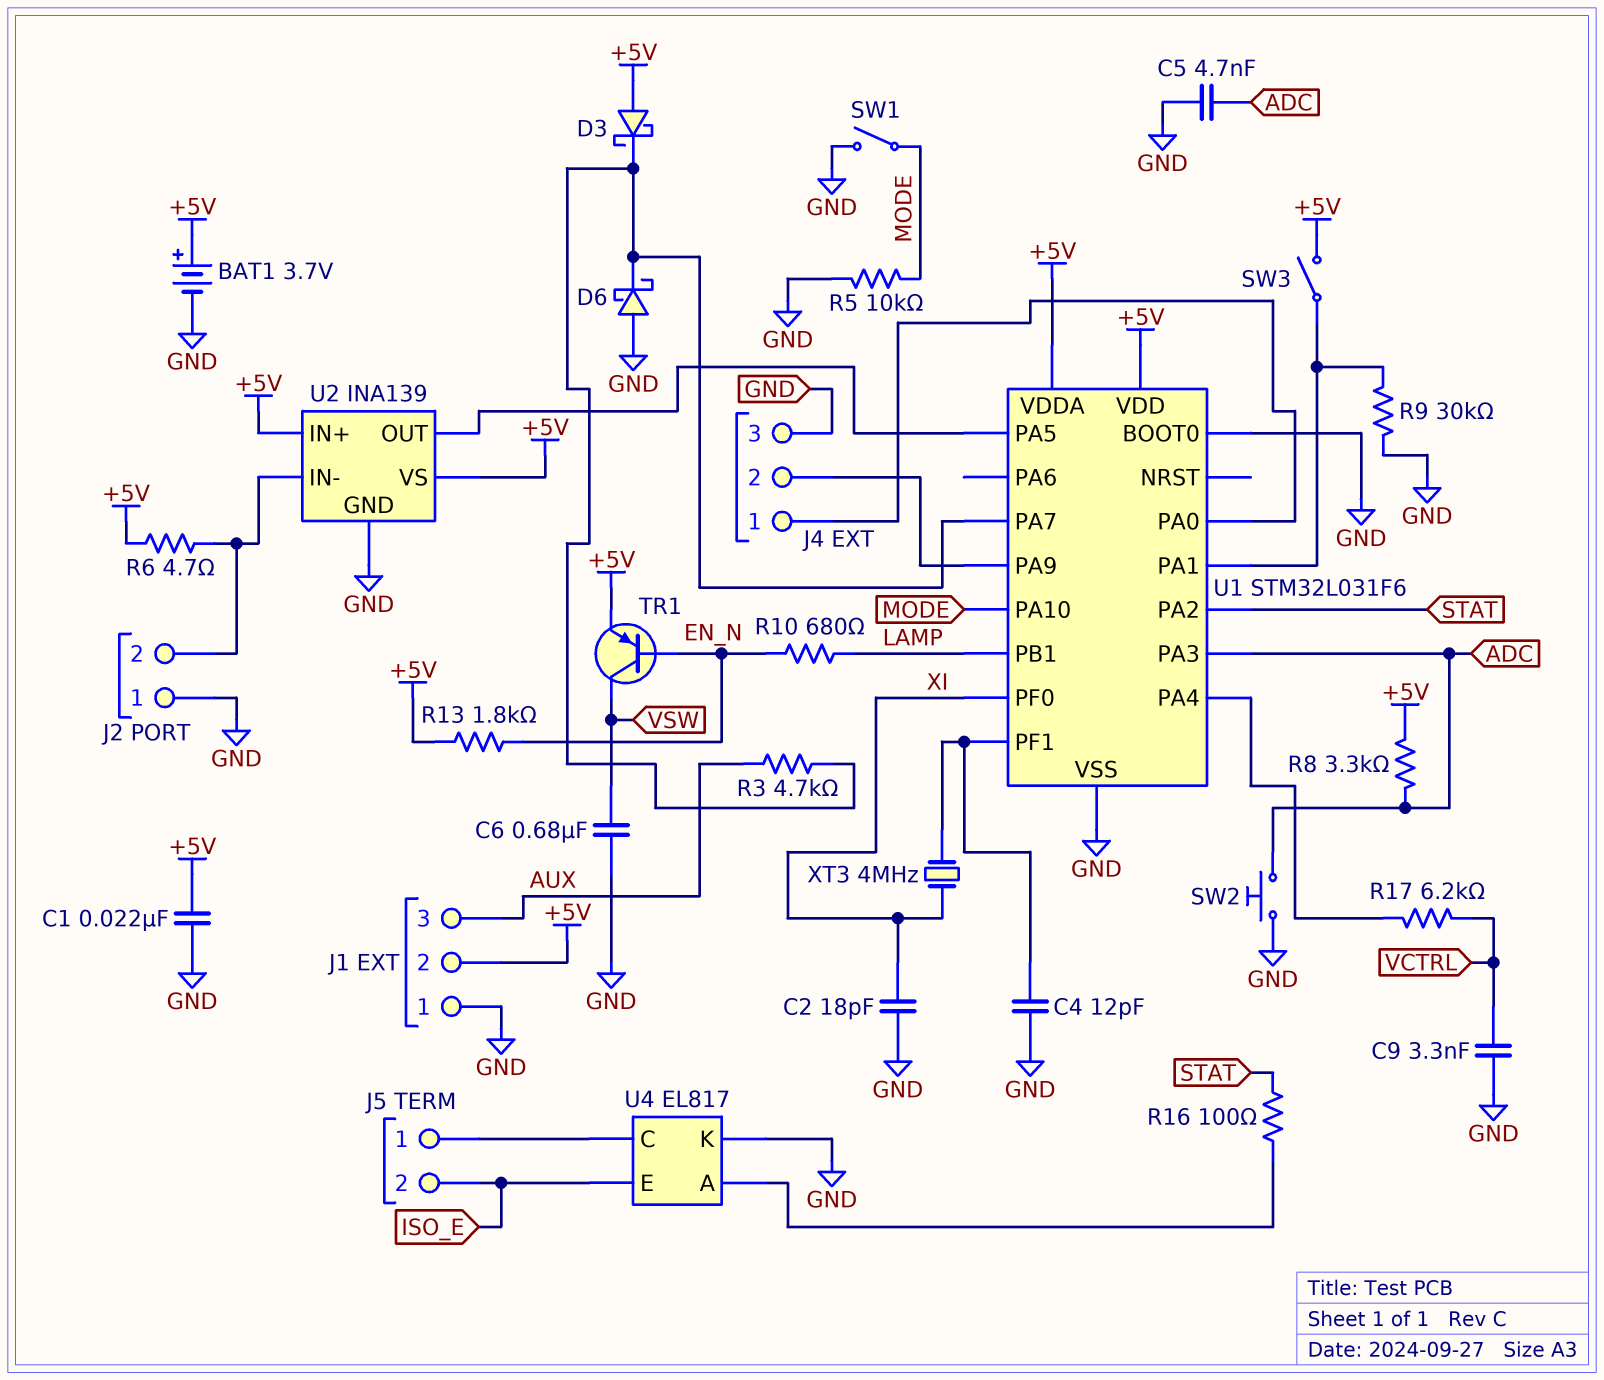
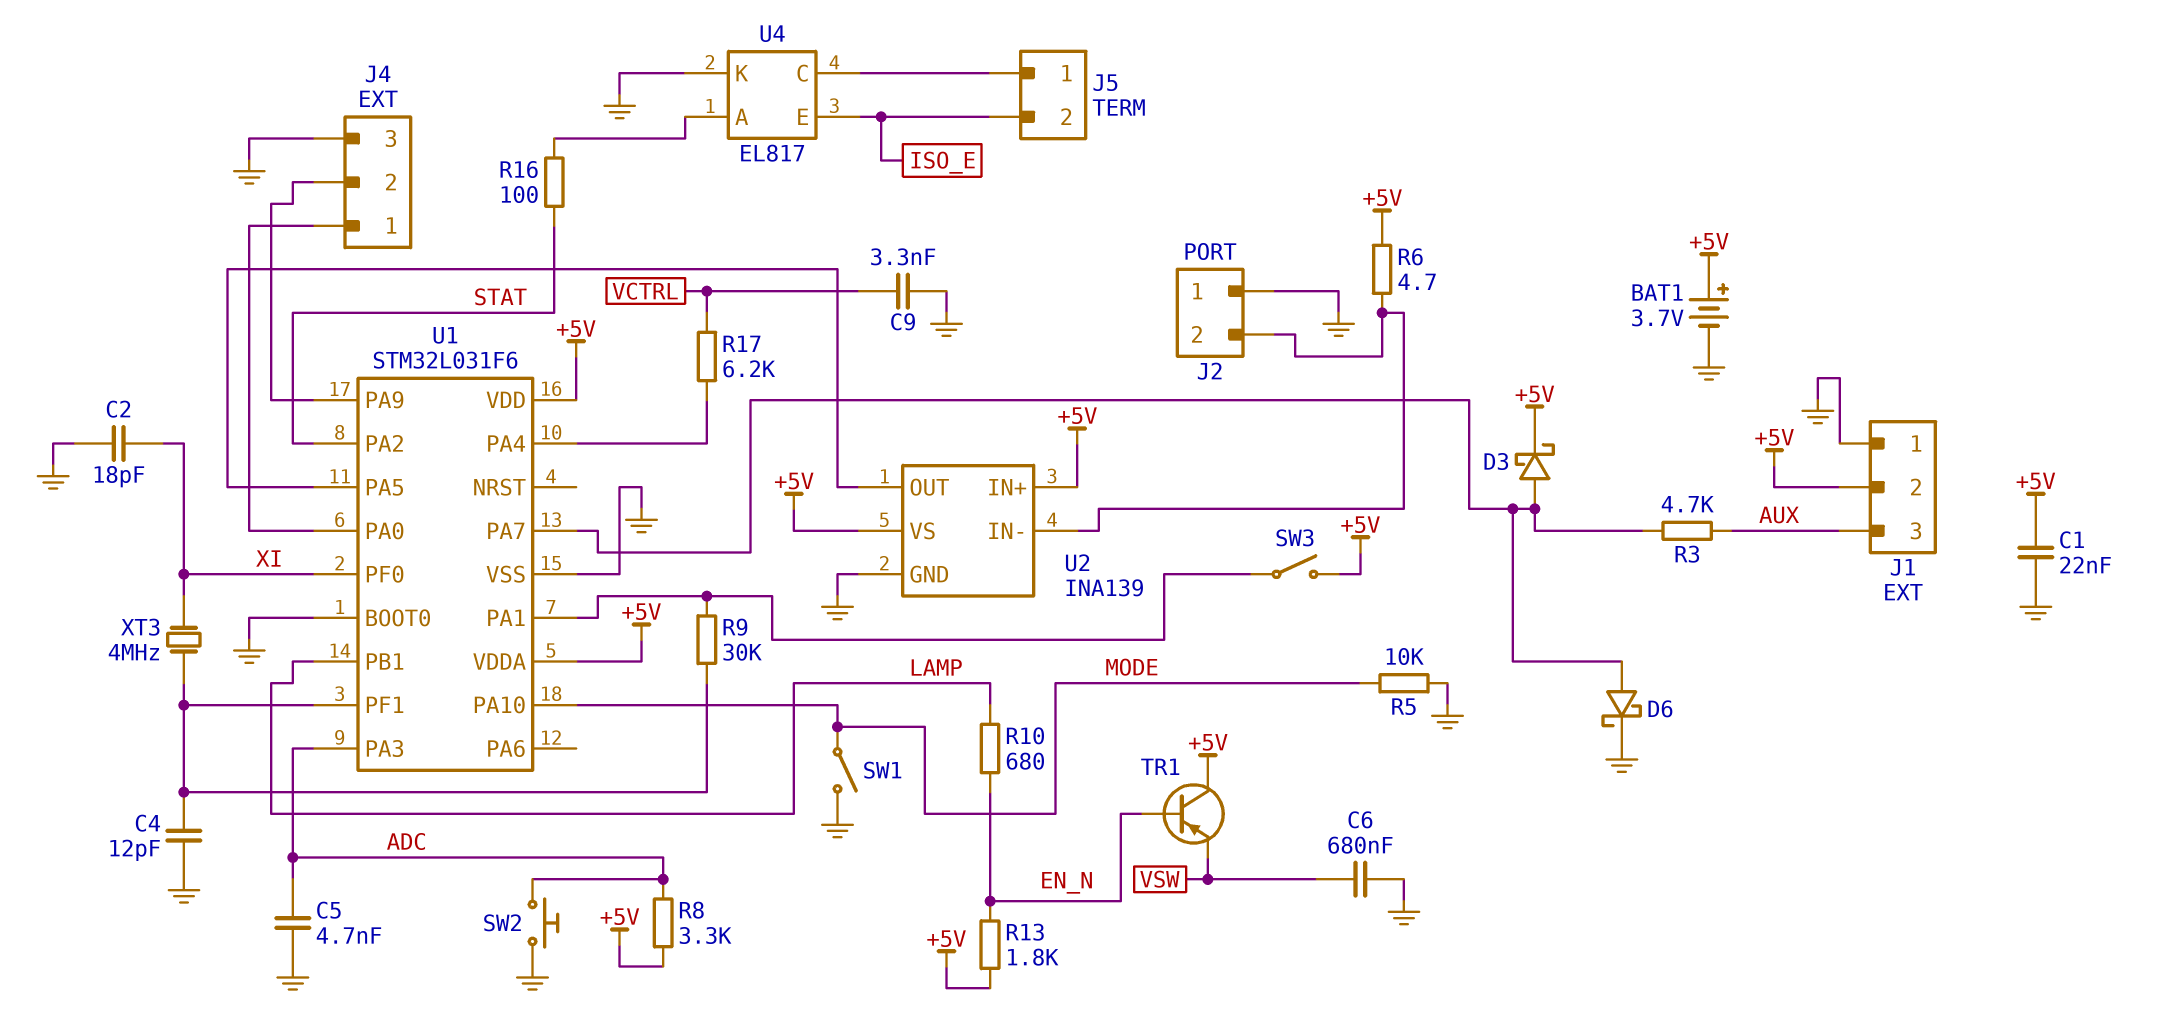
D3: schottky (A +5V, K U1/PA7) -> schottky (A U1/PA7, K +5V)
D6: schottky (A GND, K U1/PA7) -> schottky (A U1/PA7, K GND)
R9: 30k (GND, U1/PA1) -> 30k (U1/PA1, U1/PF1)
TR1: PNP (B EN_N, C VSW, E +5V) -> PNP (B EN_N, C +5V, E VSW)

